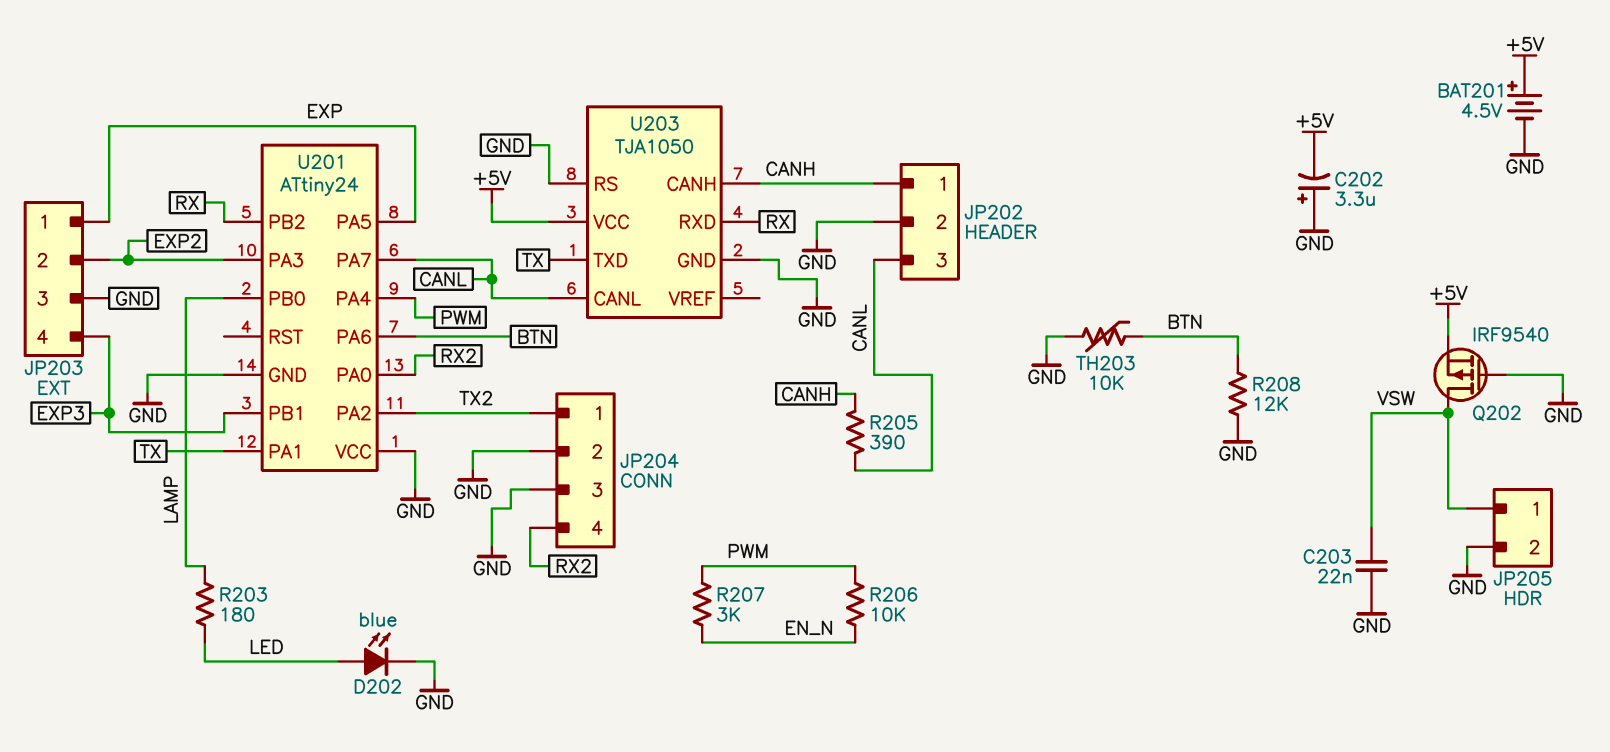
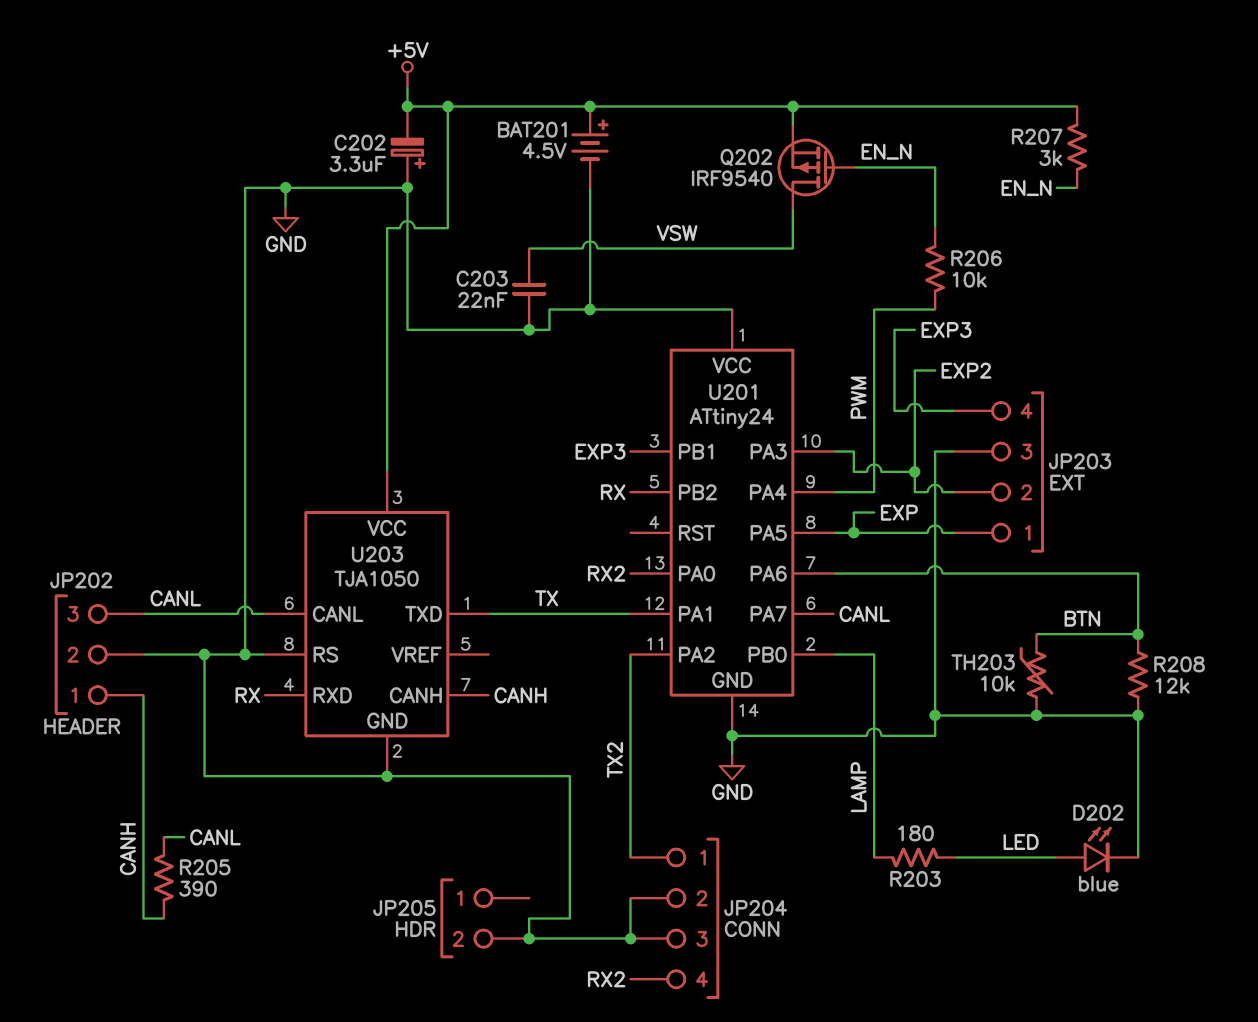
JP205 pin 1: VSW -> none
Q202: PMOS IRF9540 (G GND, D VSW, S +5V) -> PMOS IRF9540 (G EN_N, D VSW, S +5V)
R207: 3k (EN_N, PWM) -> 3k (+5V, EN_N)

